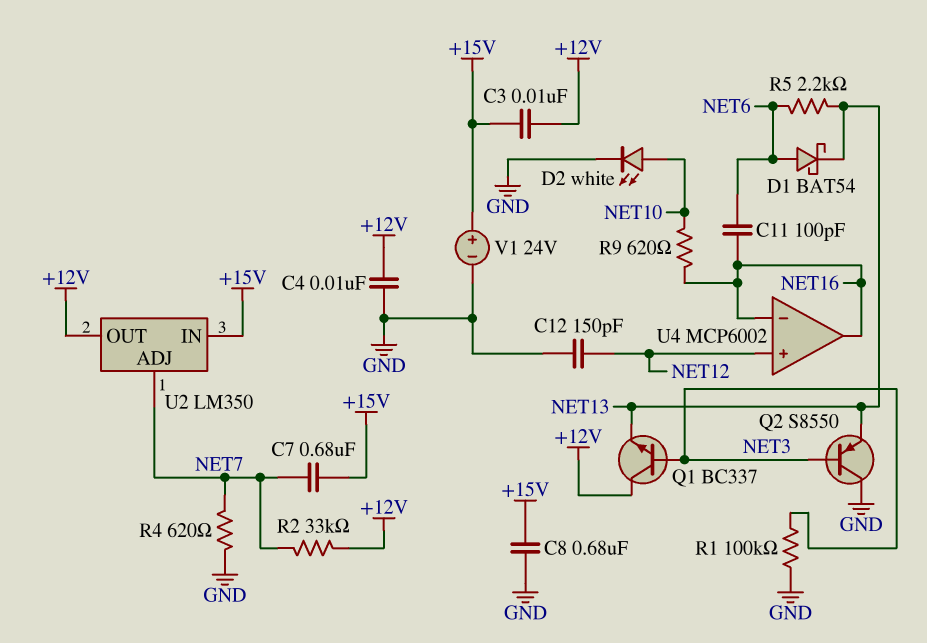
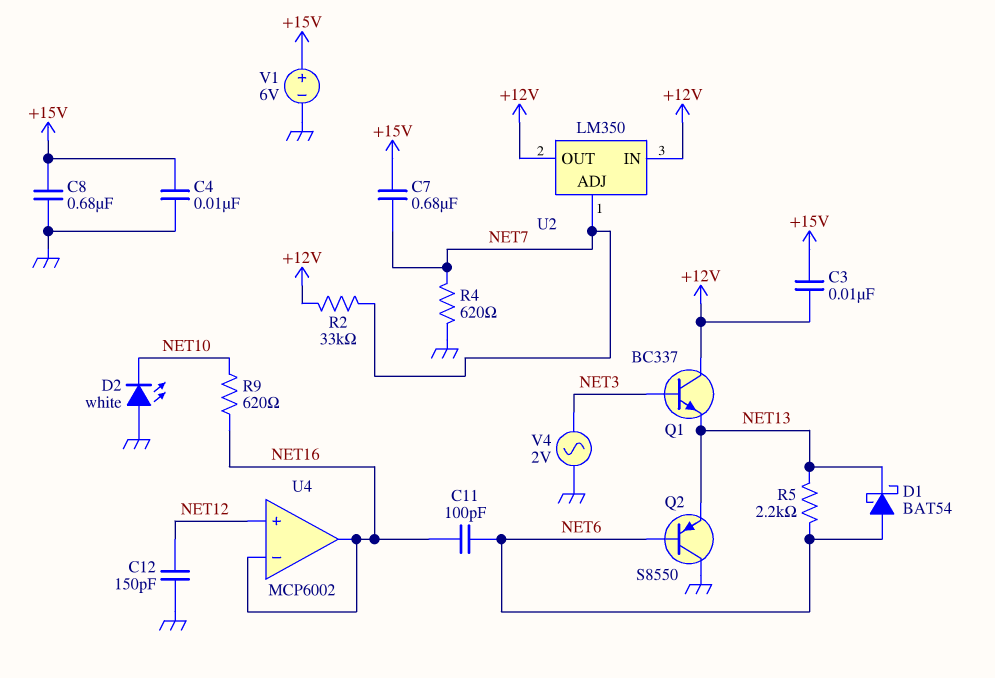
C4: 10nF (+12V, GND) -> 10nF (+15V, GND)
D2: LED white (A NET10, K GND) -> LED white (A GND, K NET10)
Q2: PNP S8550 (B NET3, C GND, E NET13) -> PNP S8550 (B NET6, C GND, E NET13)
R1: 100k (GND, NET3) -> none
U2 pin IN: +15V -> +12V
V1: 24V (plus +15V, minus GND) -> 6V (plus +15V, minus GND)
V4: none -> AC 2V (GND, NET3)

